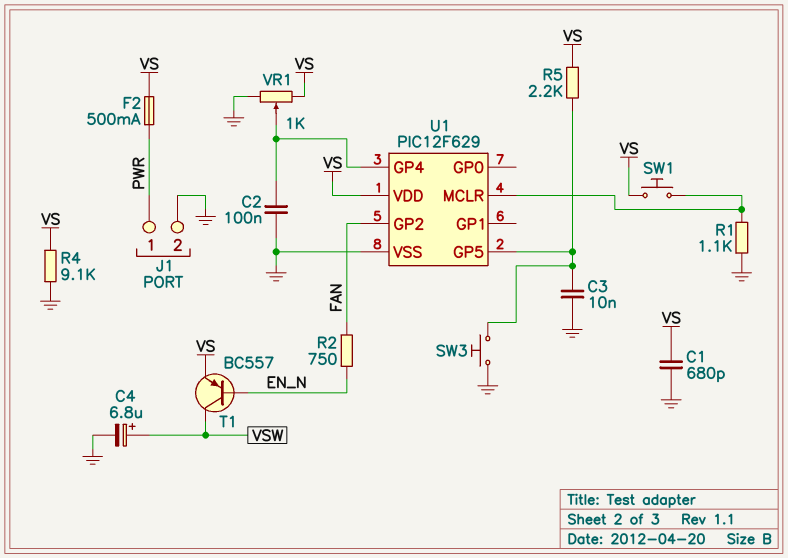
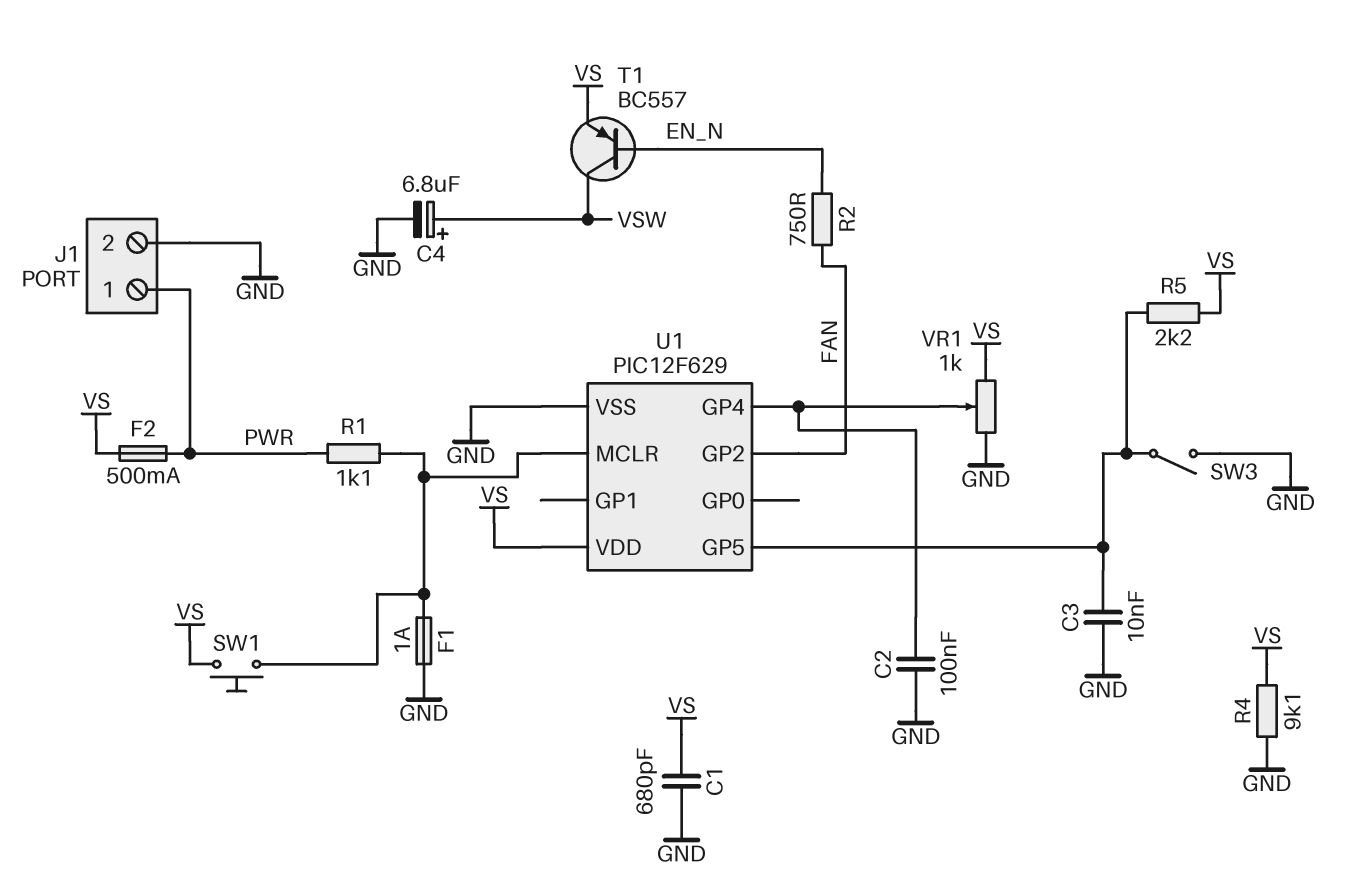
F1: none -> 1A (GND, U1/MCLR)
R1: 1.1k (GND, U1/MCLR) -> 1.1k (PWR, U1/MCLR)
SW3: button (GND, U1/GP5) -> switch (GND, U1/GP5)

